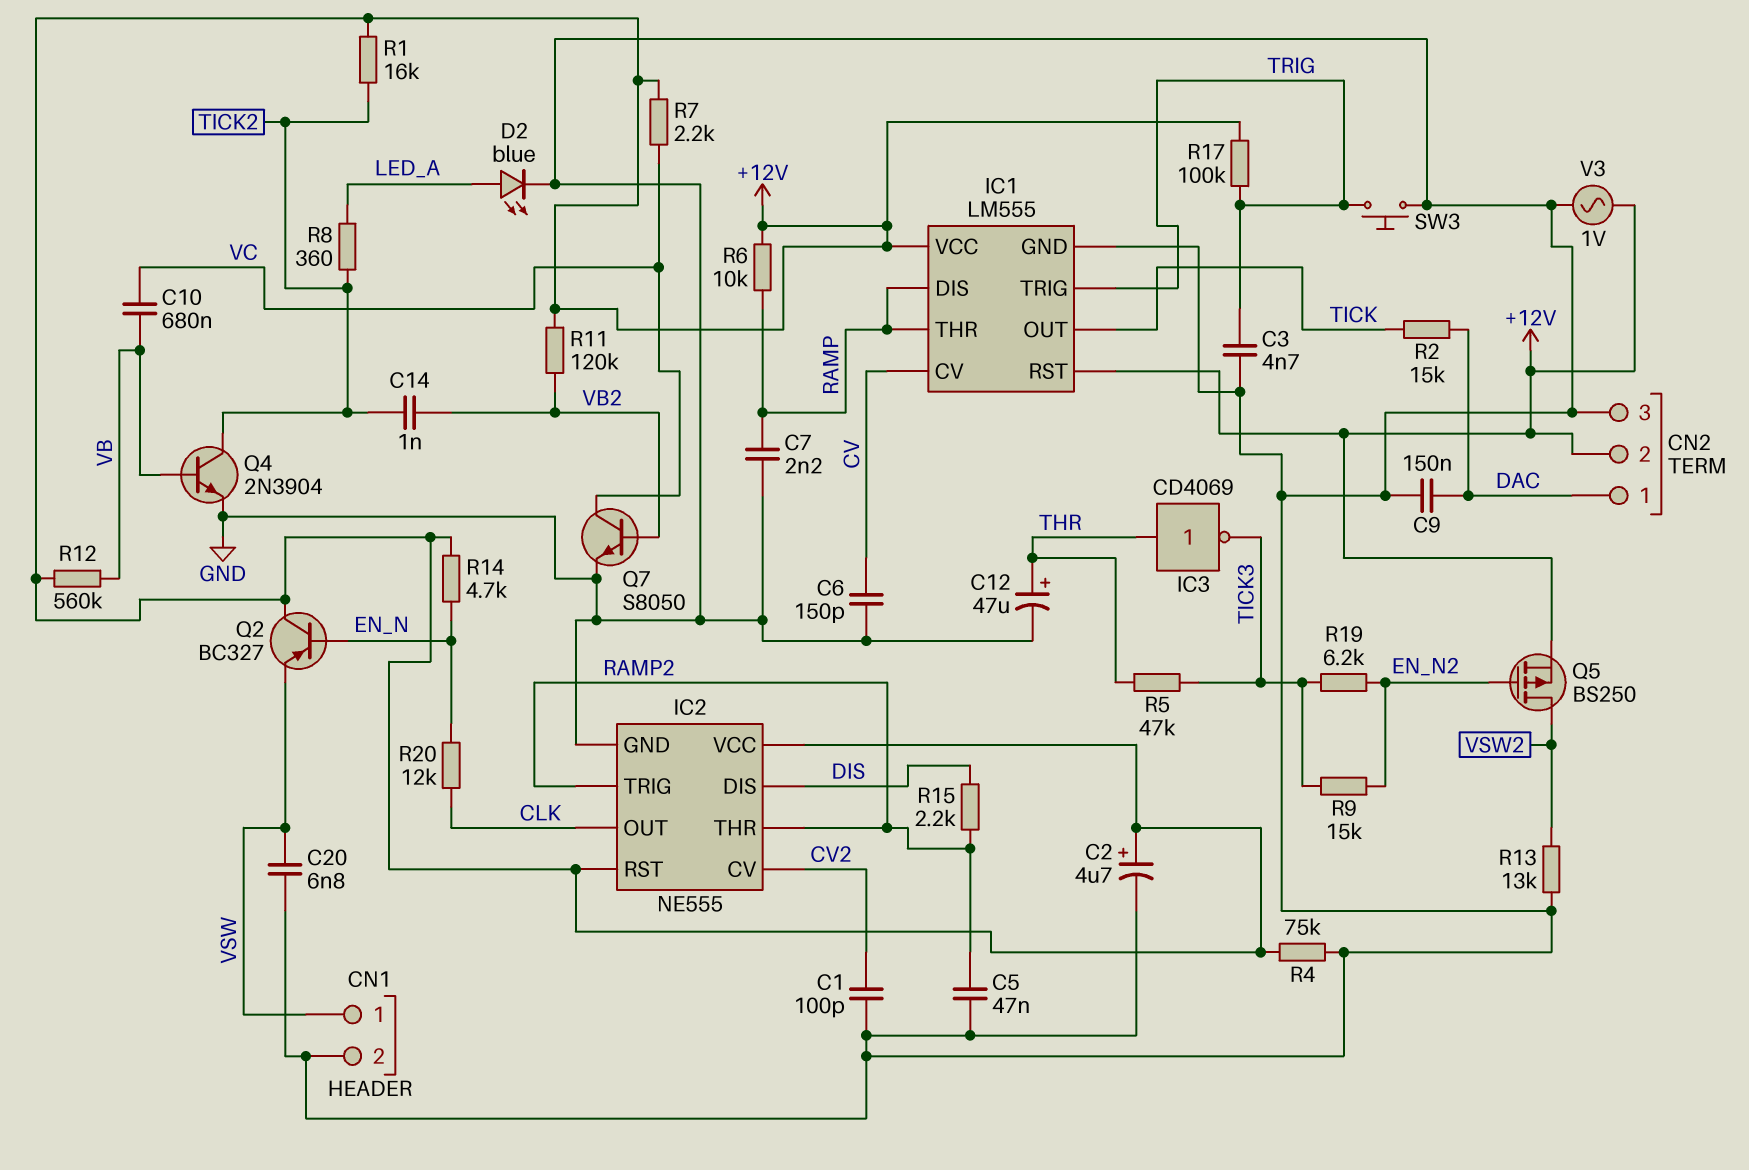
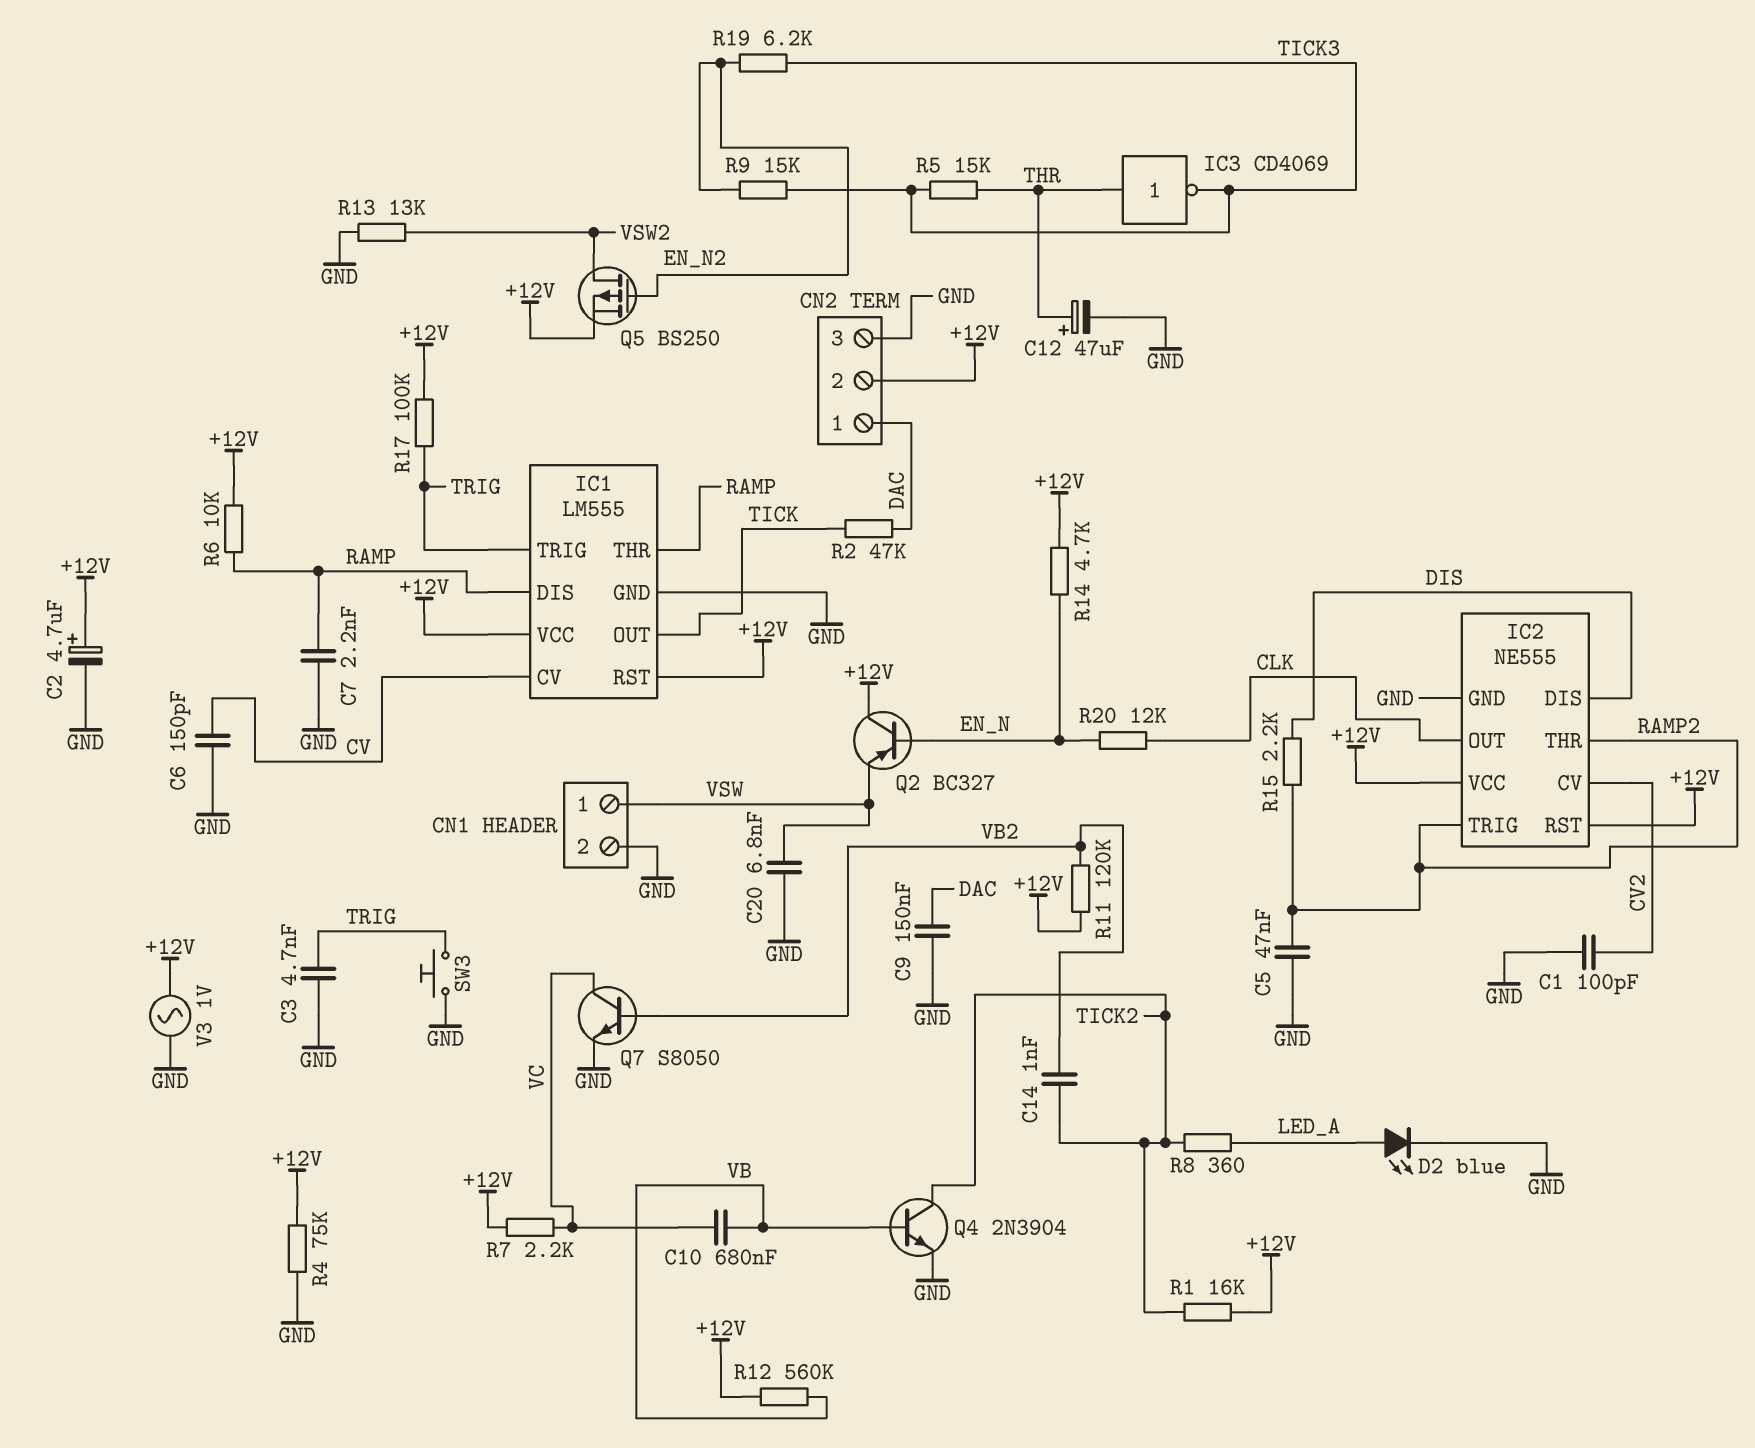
R2: 15k (DAC, TICK) -> 47k (DAC, TICK)
R5: 47k (THR, TICK3) -> 15k (THR, TICK3)

